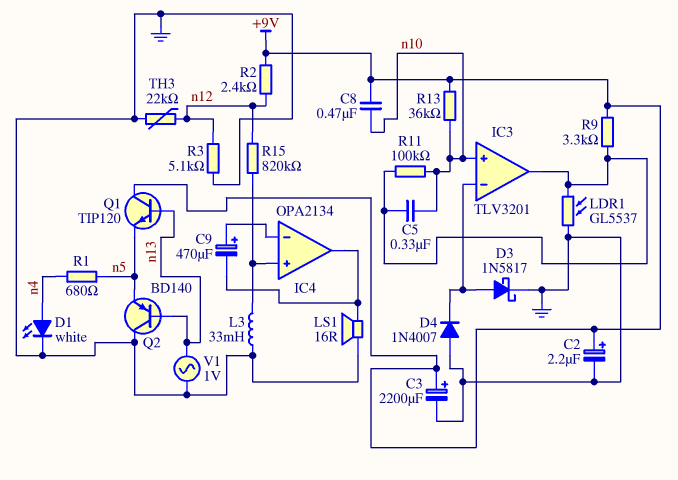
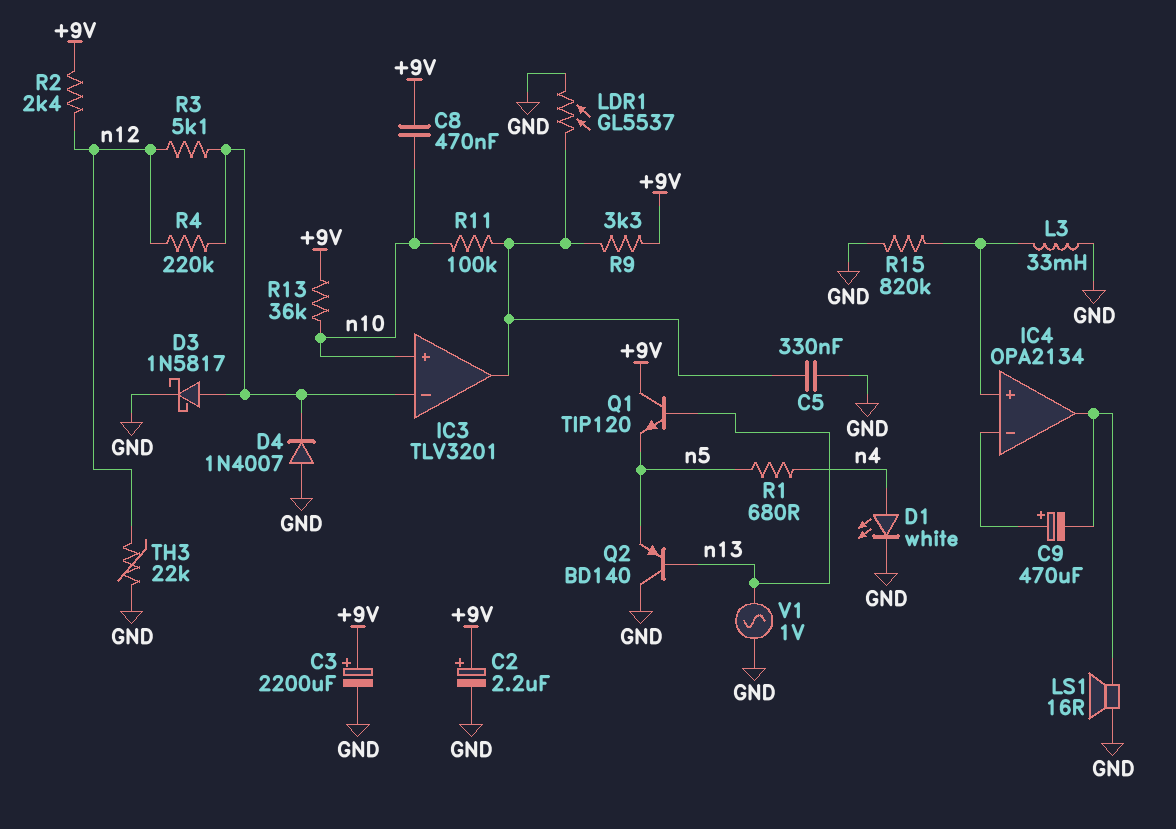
C5: 330nF (IC3/out, n10) -> 330nF (GND, IC3/out)
R3: 5.1k (GND, n12) -> 5.1k (IC3/in-, n12)
R4: none -> 220k (IC3/in-, n12)
R15: 820k (IC4/in+, n12) -> 820k (GND, IC4/in+)

